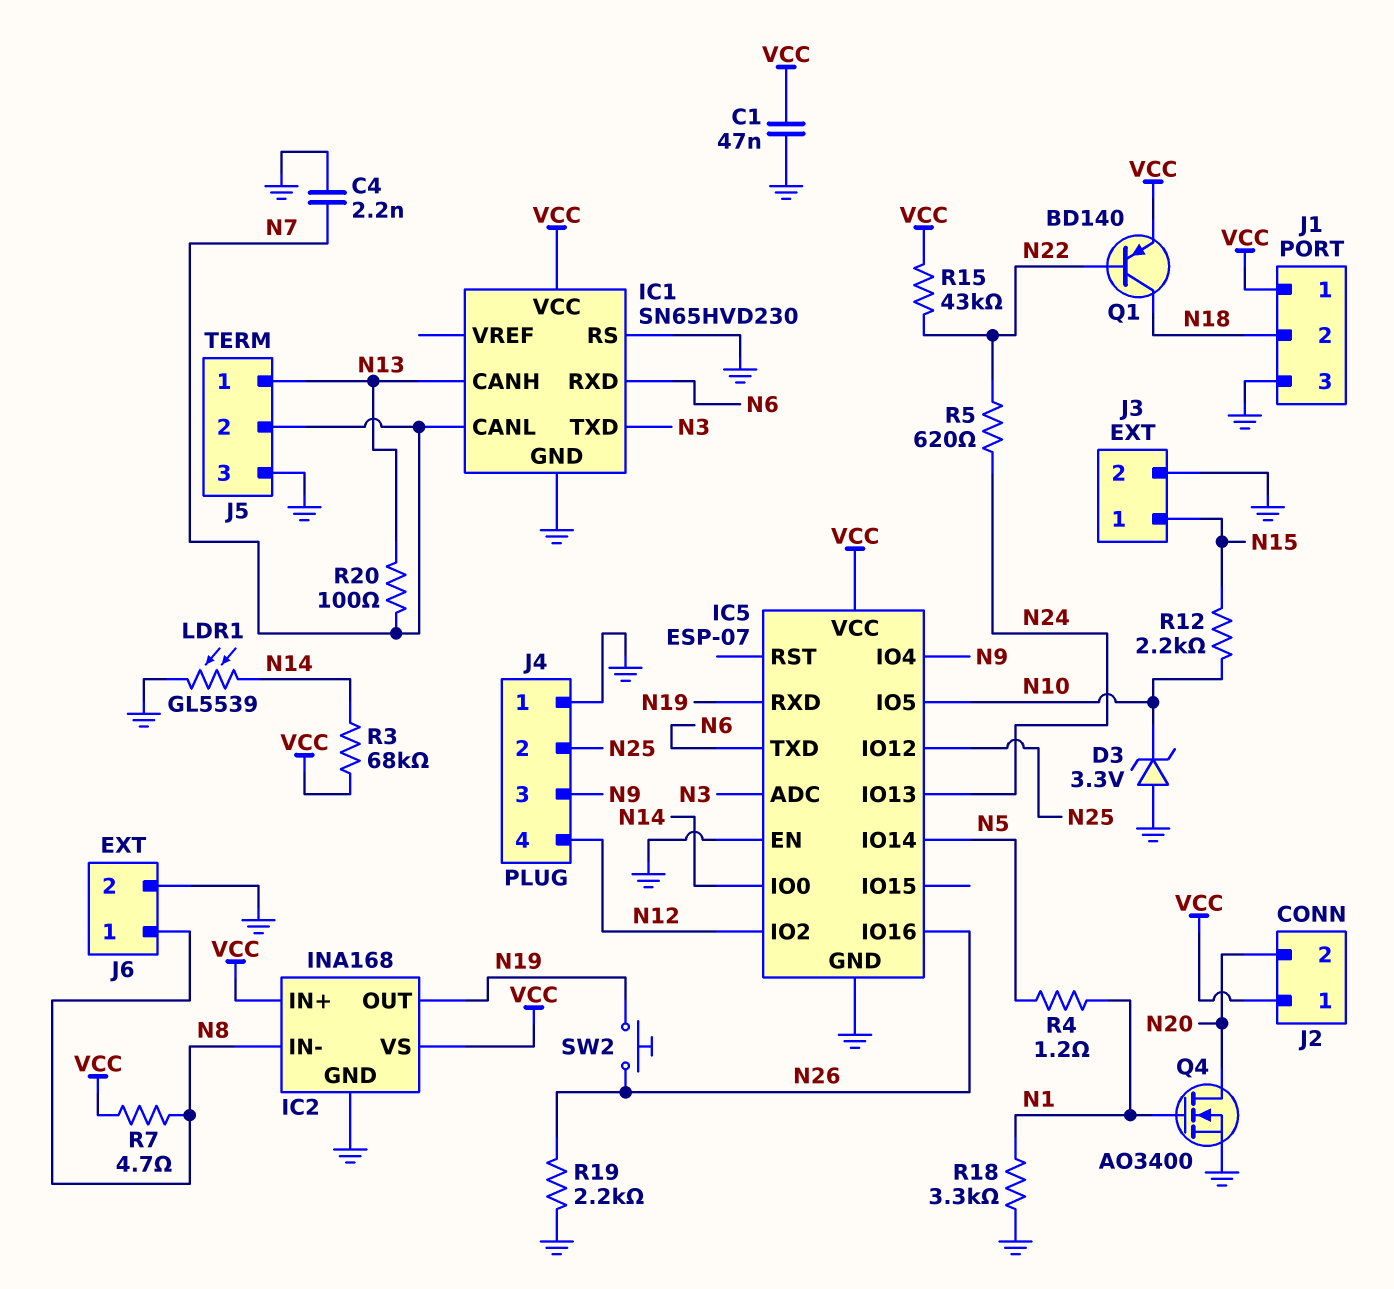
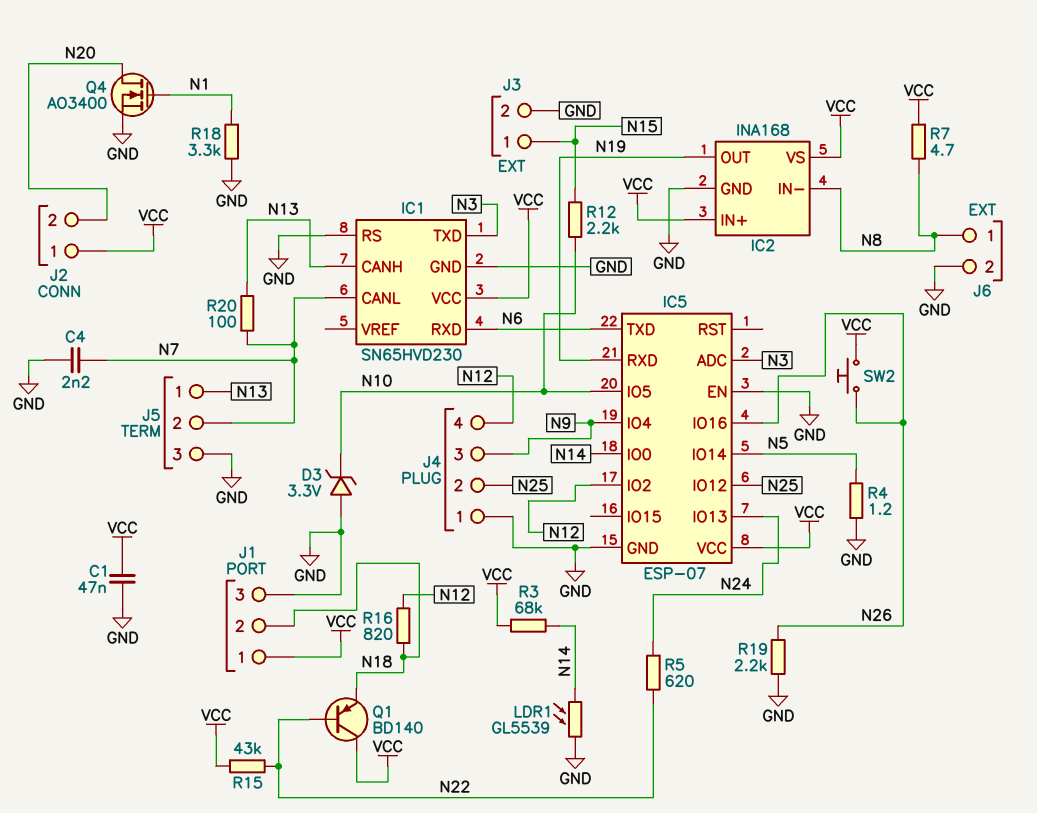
Q1: PNP BD140 (B N22, C N18, E VCC) -> PNP BD140 (B N22, C VCC, E N18)
R4: 1.2 (N1, N5) -> 1.2 (GND, N5)
R16: none -> 820 (N12, N18)
SW2: button (N19, N26) -> button (N26, VCC)

